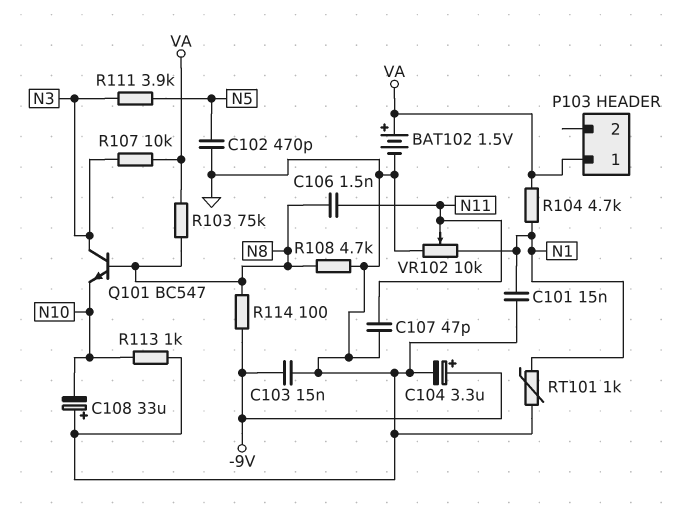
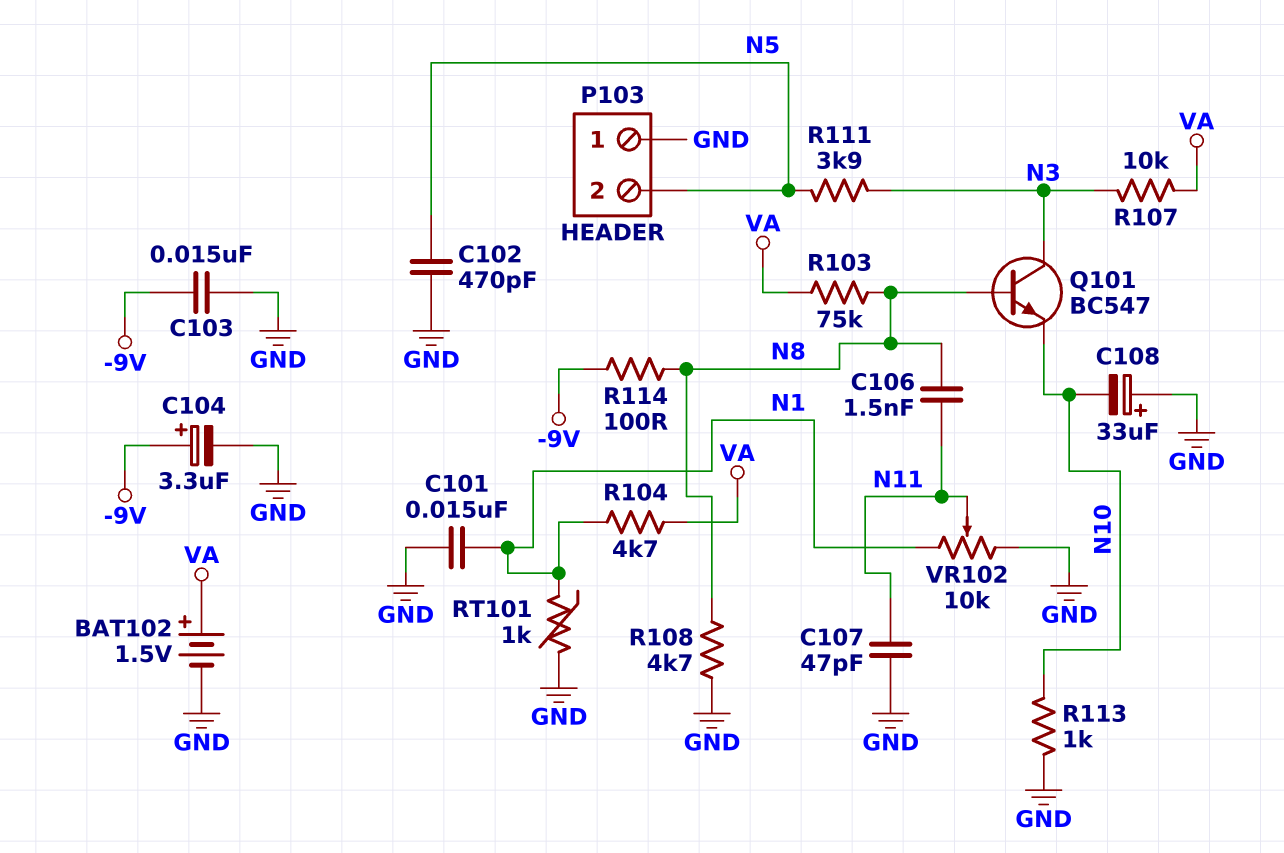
P103 pin 1: VA -> GND
P103 pin 2: none -> N5

